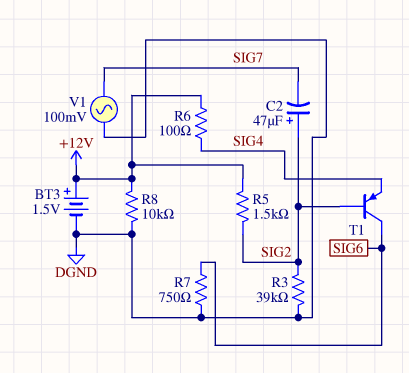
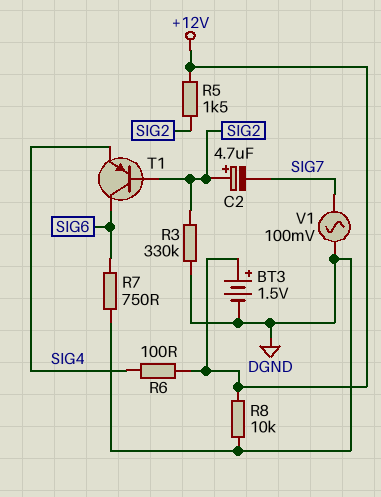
C2: 47uF (plus SIG2, minus SIG7) -> 4.7uF (plus SIG2, minus SIG7)
R3: 39k (DGND, SIG2) -> 330k (DGND, SIG2)

